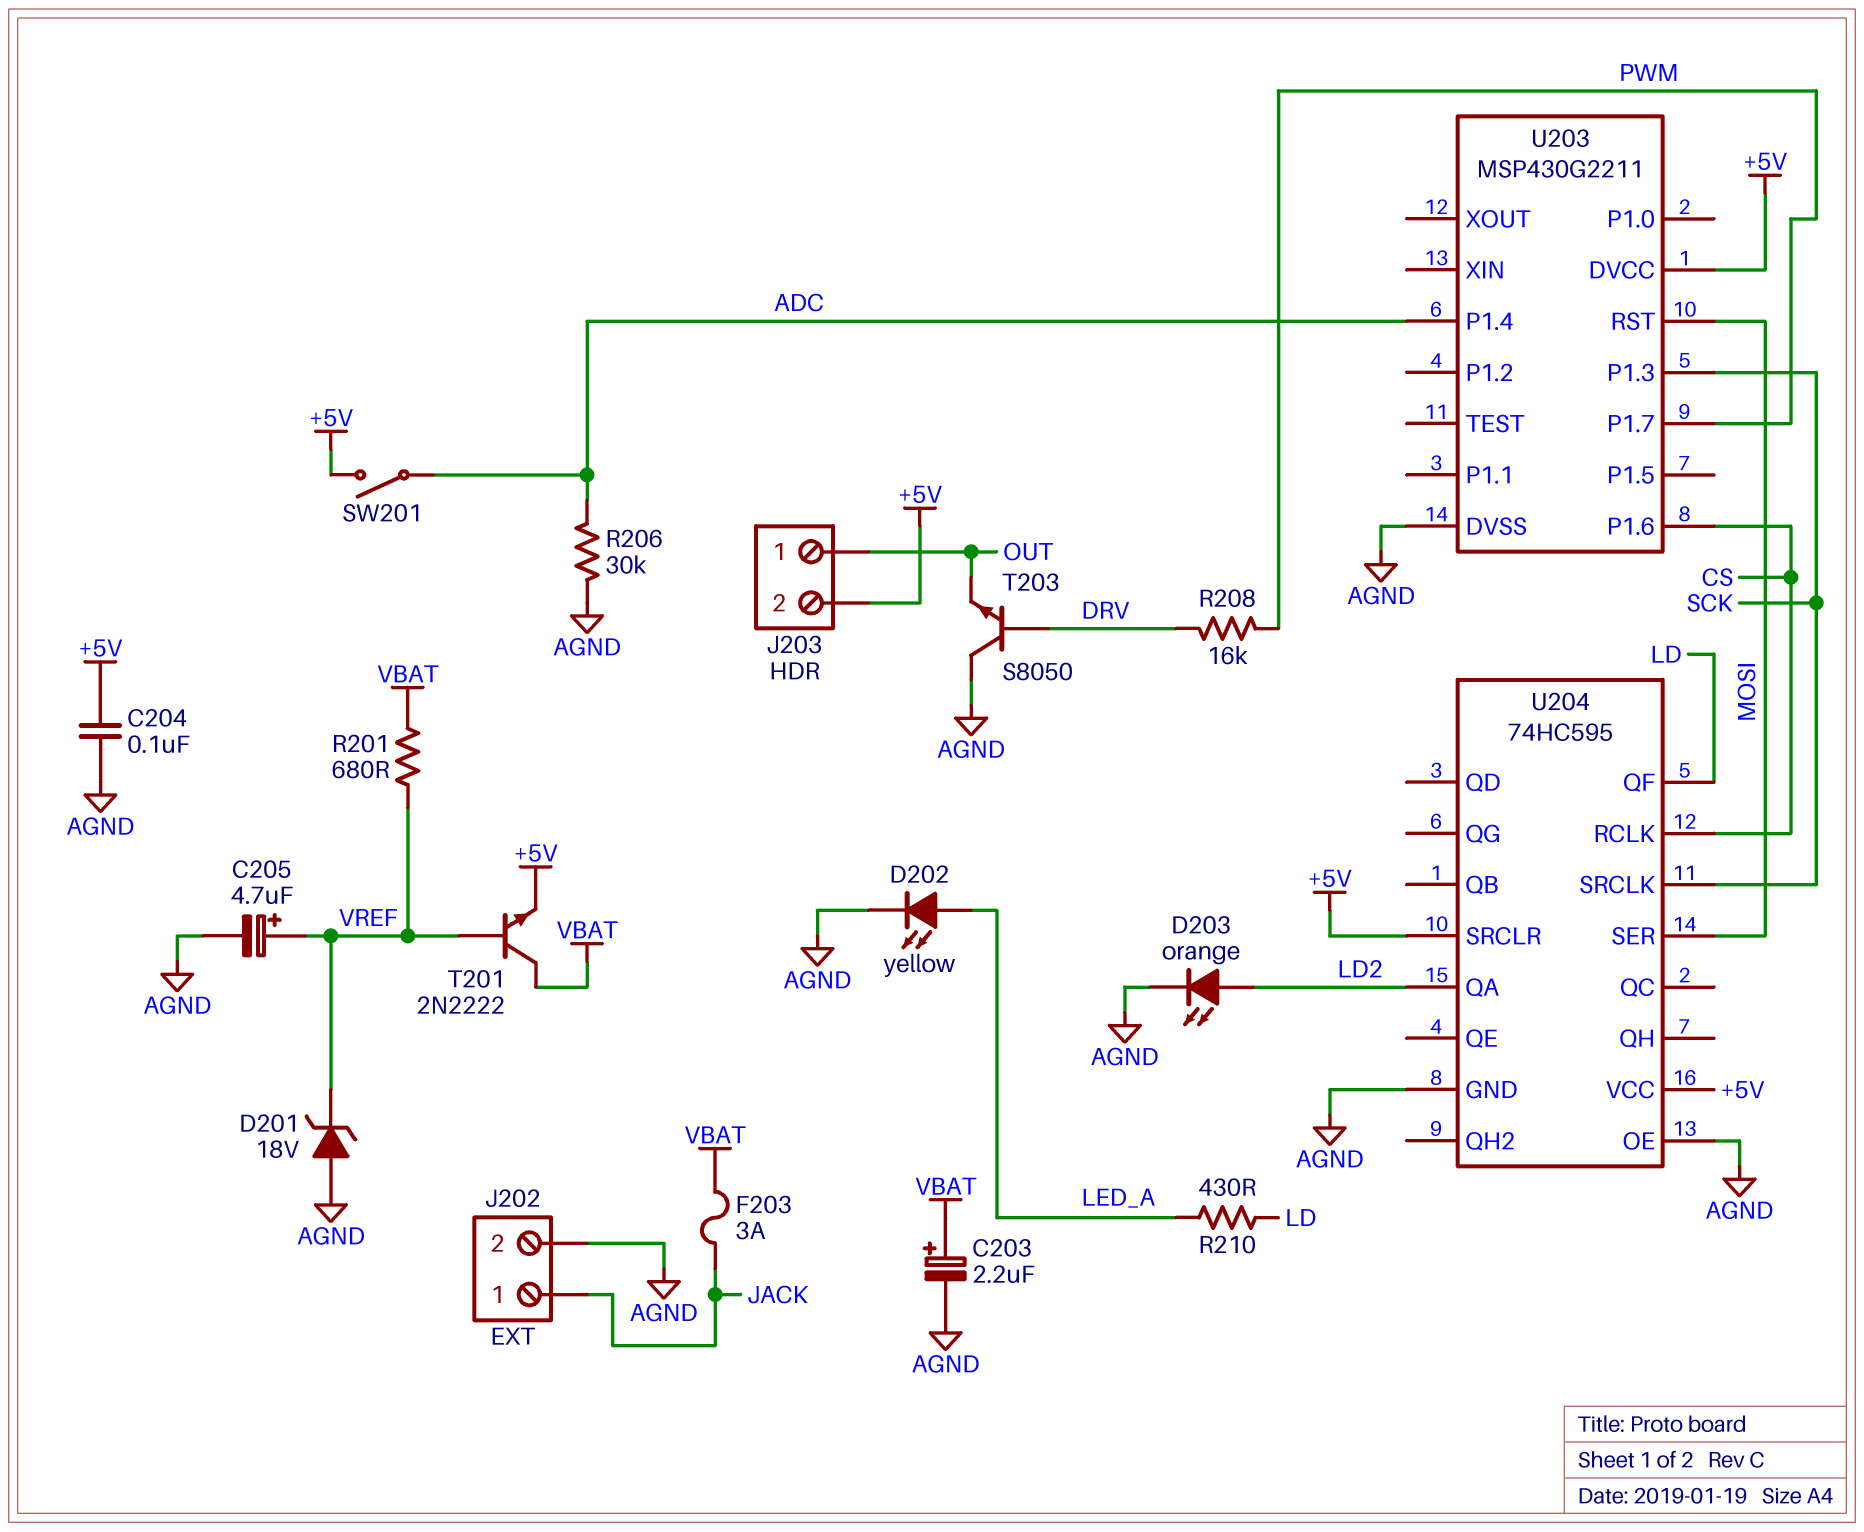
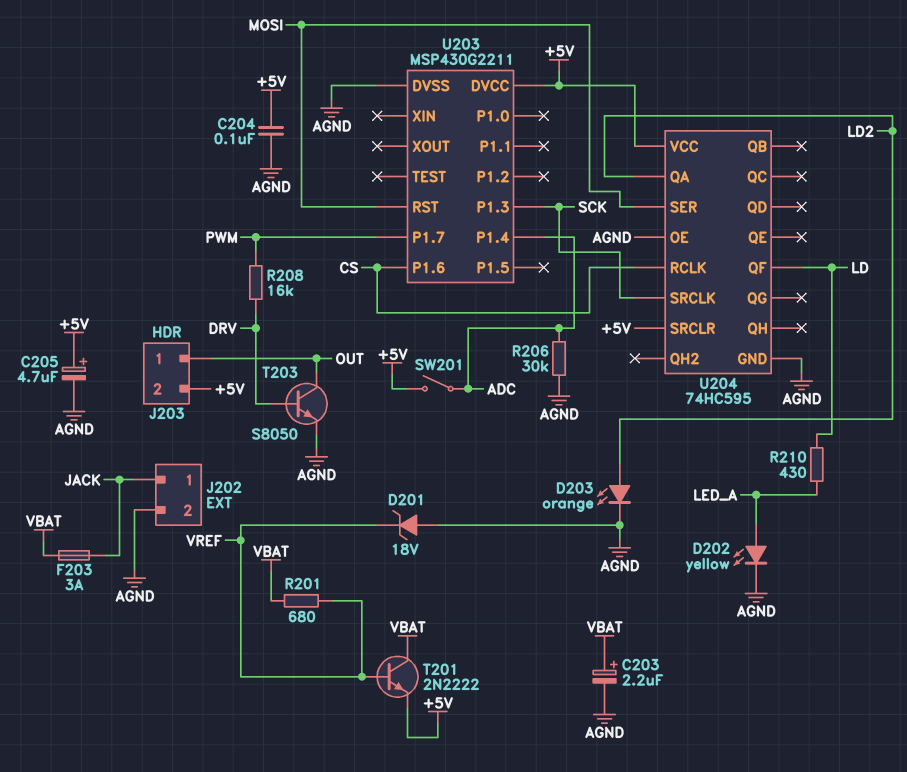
C205: 4.7uF (plus VREF, minus AGND) -> 4.7uF (plus +5V, minus AGND)
T203: NPN S8050 (B DRV, C AGND, E OUT) -> NPN S8050 (B DRV, C OUT, E AGND)

